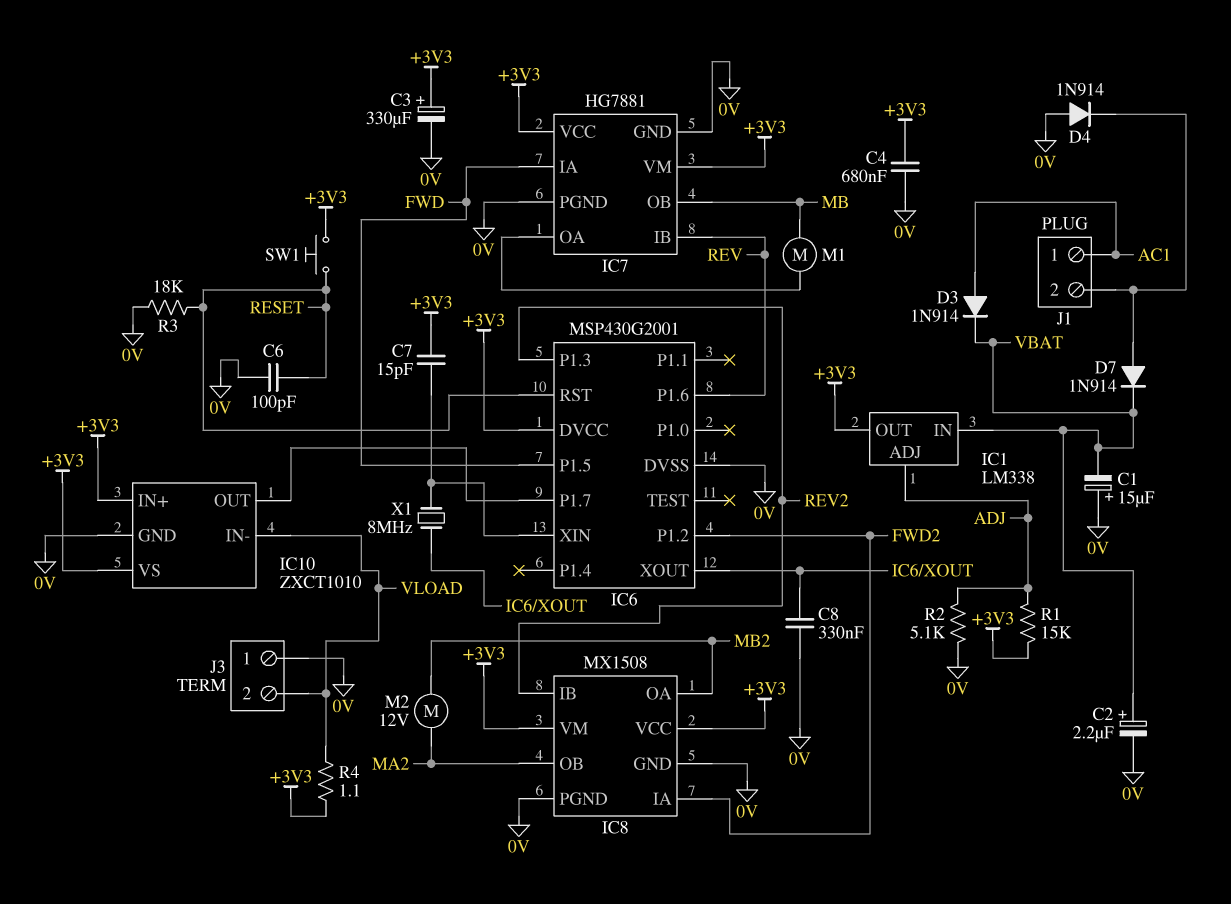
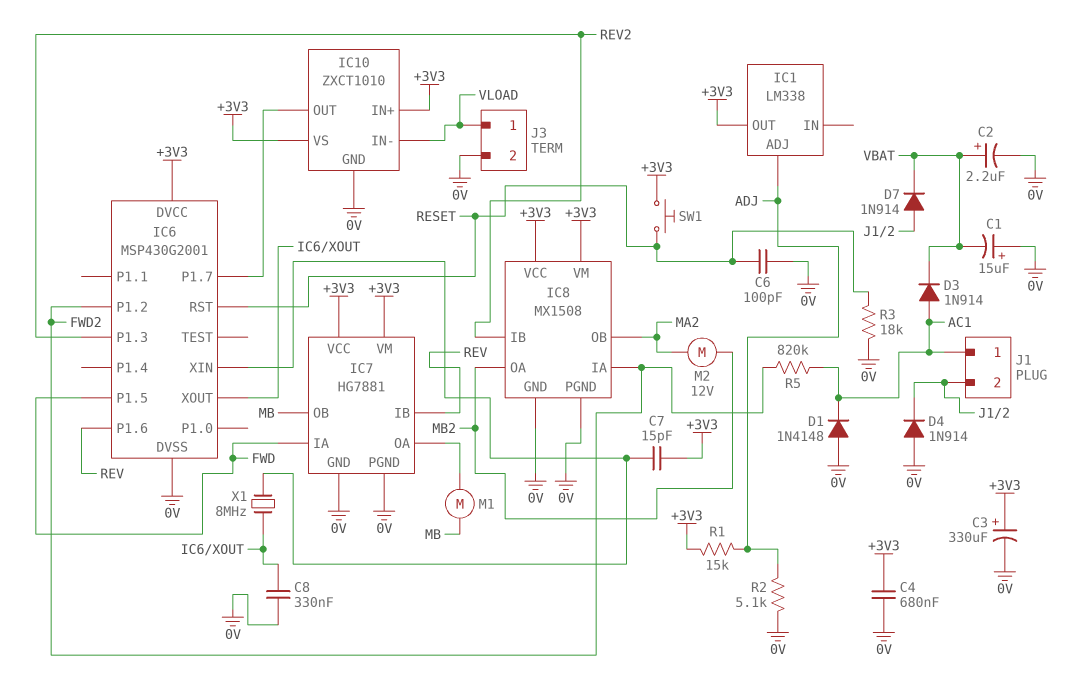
D1: none -> diode 1N4148 (A 0V, K AC1)
IC1 pin IN: VBAT -> none
J3 pin 1: 0V -> VLOAD
J3 pin 2: VLOAD -> 0V
R4: 1.1 (+3V3, VLOAD) -> none
R5: none -> 820k (AC1, FWD2)

